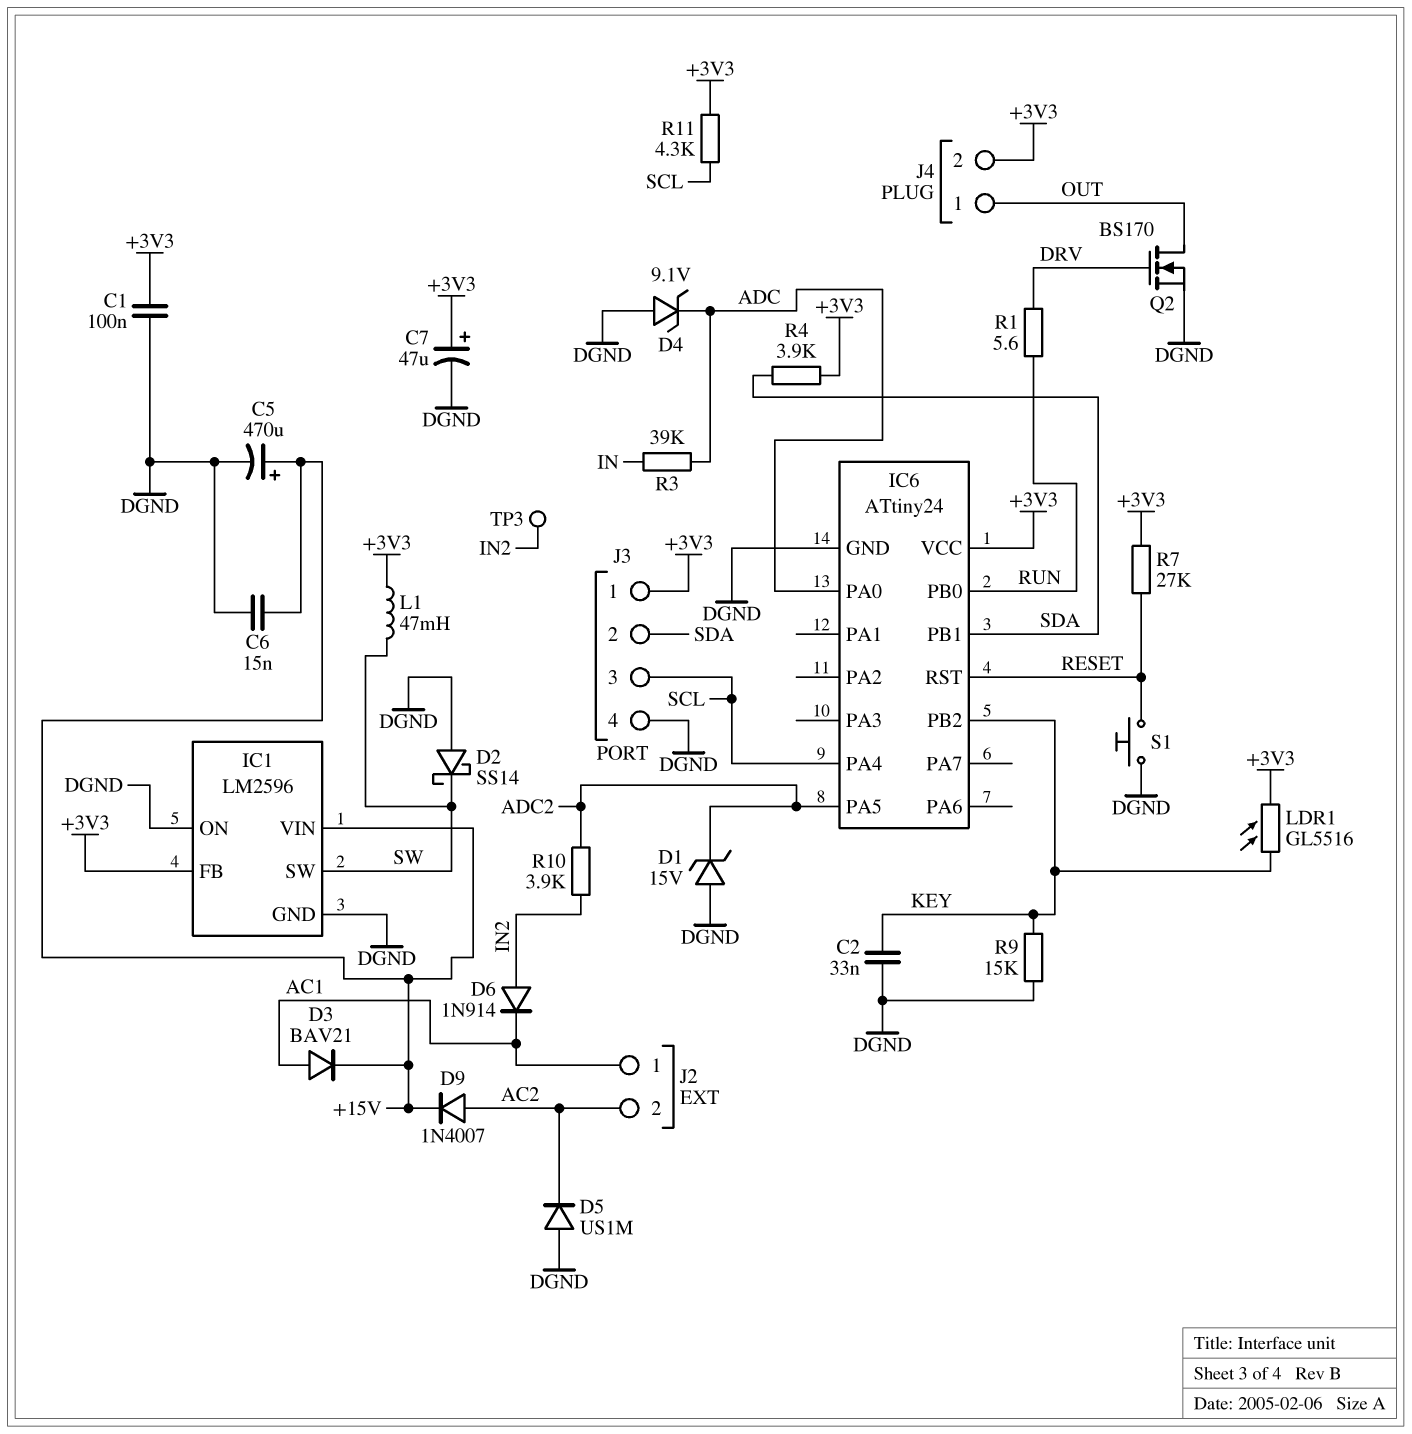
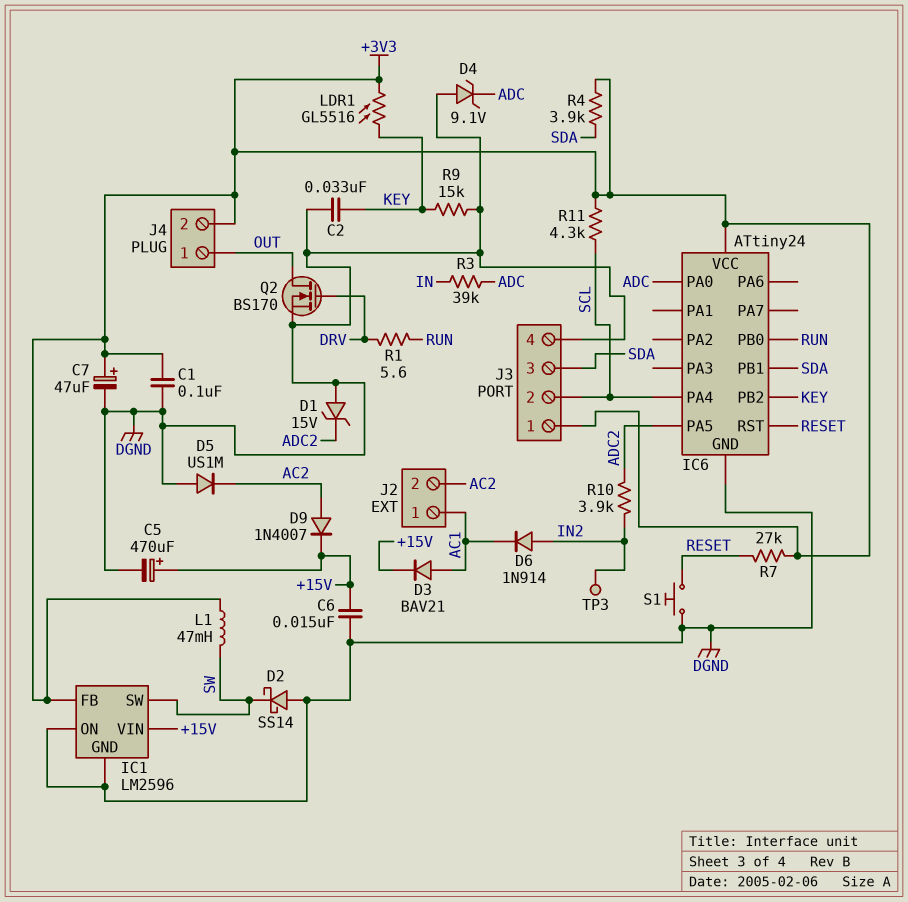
J3 pin 2: SDA -> SCL
J3 pin 3: SCL -> SDA

